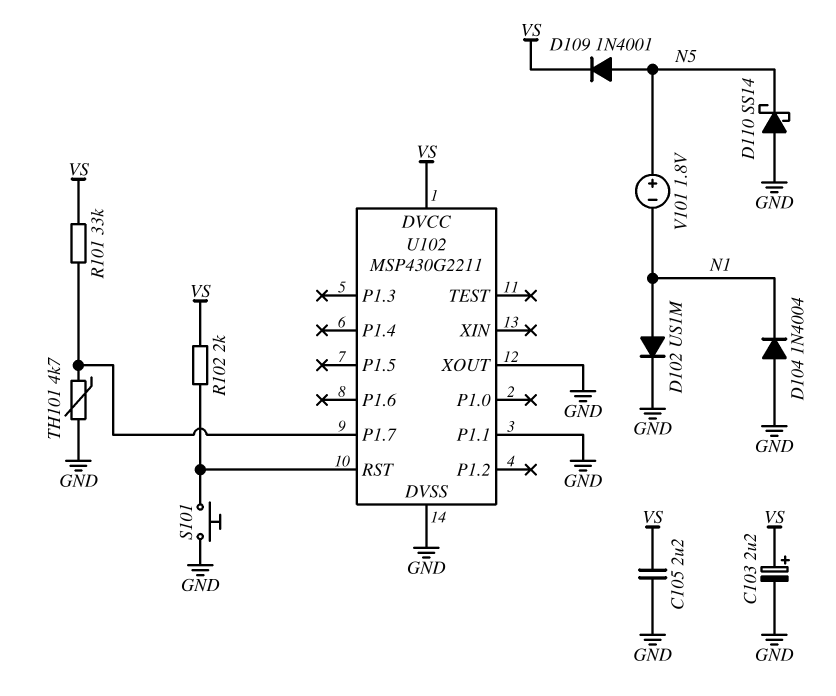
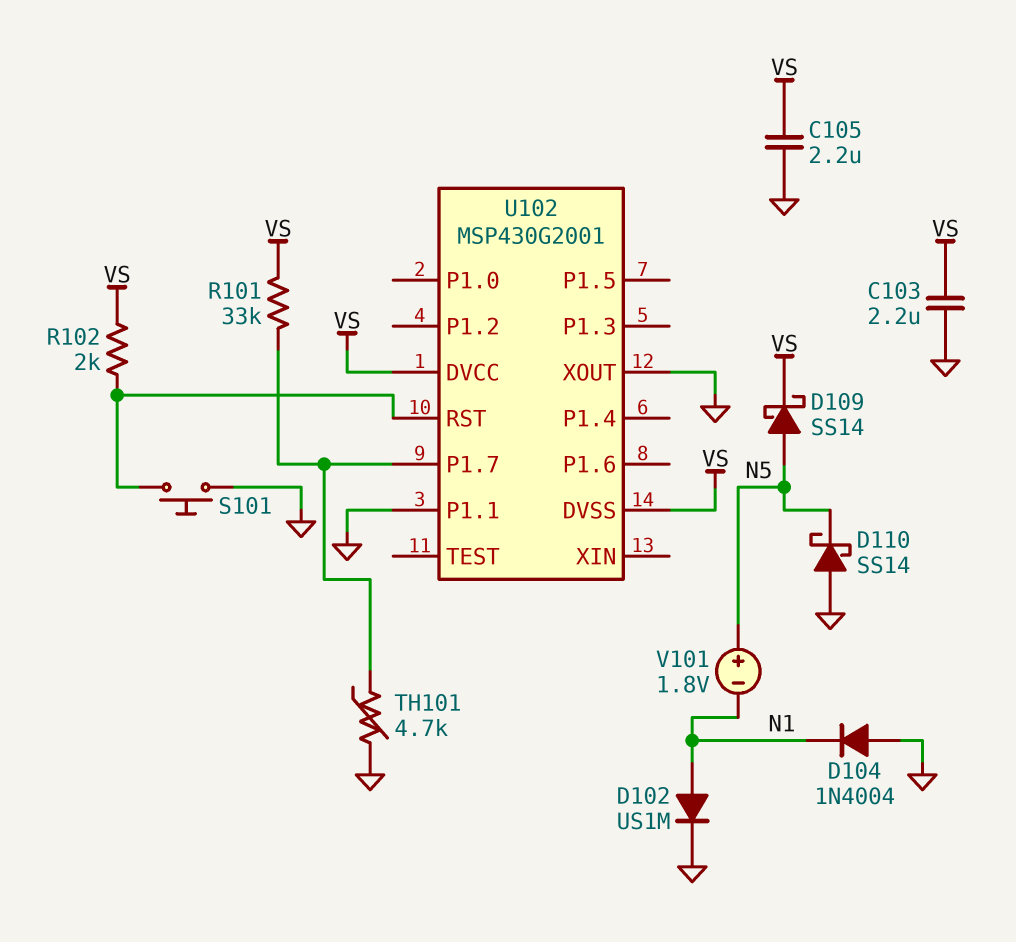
C103: 2.2uF (plus VS, minus GND) -> 2.2uF (GND, VS)
D109: diode 1N4001 (A N5, K VS) -> schottky SS14 (A N5, K VS)
U102: MSP430G2211 -> MSP430G2001
U102 pin DVSS: GND -> VS

